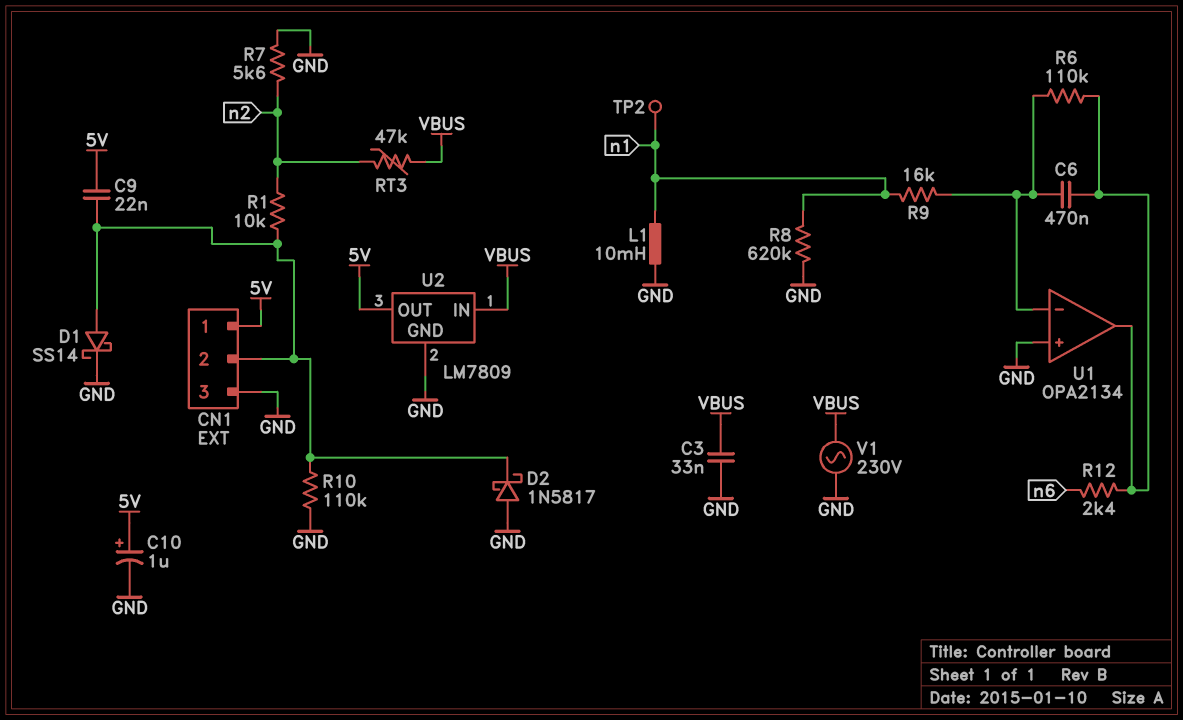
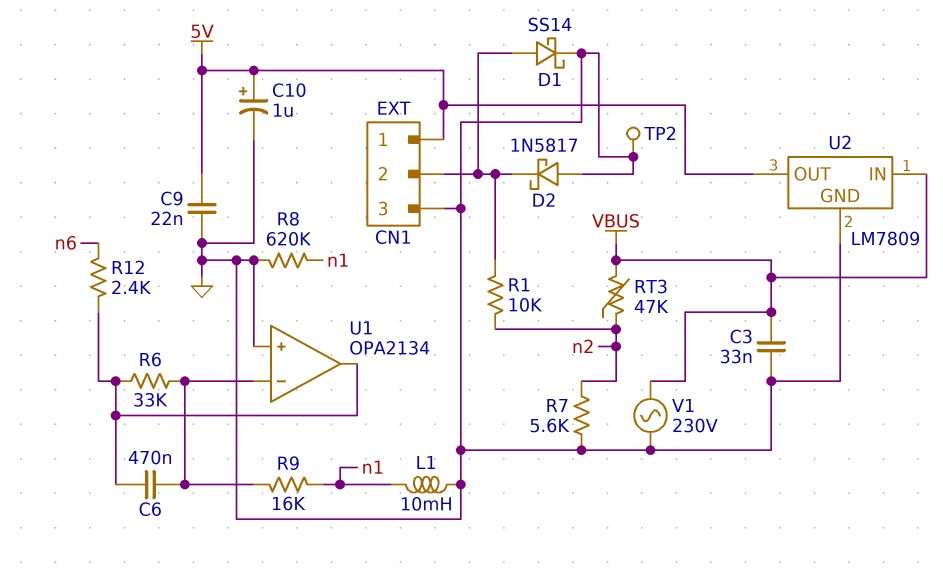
C9: 22nF (5V, CN1/2) -> 22nF (5V, GND)
R6: 110k (U1/in-, U1/out) -> 33k (U1/in-, U1/out)
R10: 110k (CN1/2, GND) -> none
TP2: test point (n1) -> test point (GND)

